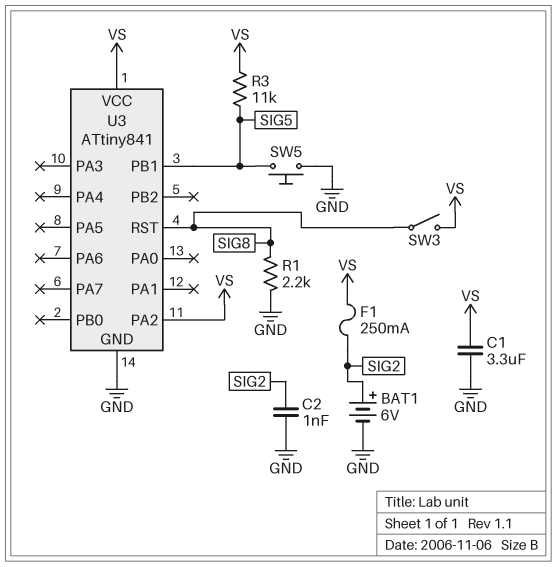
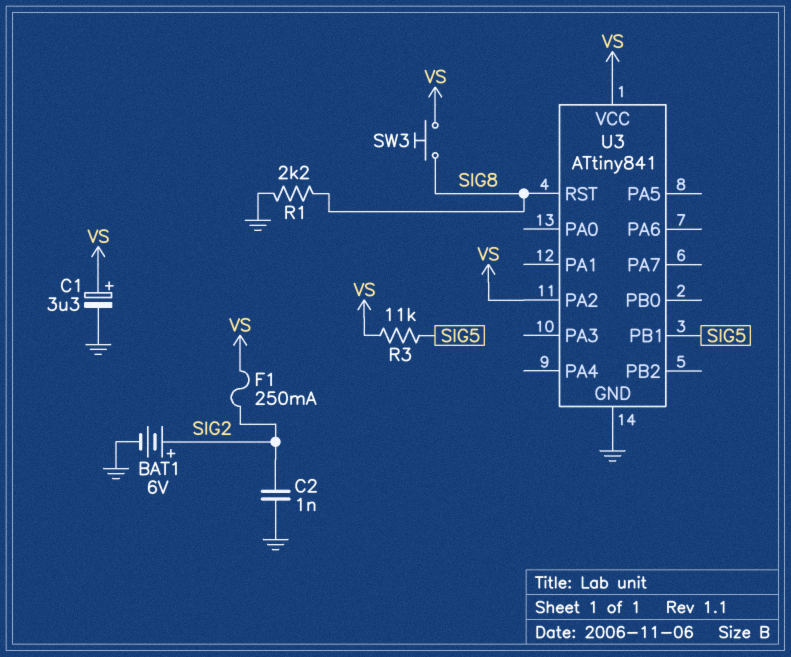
C1: 3.3uF (GND, VS) -> 3.3uF (plus VS, minus GND)
SW3: switch (SIG8, VS) -> button (SIG8, VS)
SW5: button (GND, SIG5) -> none

